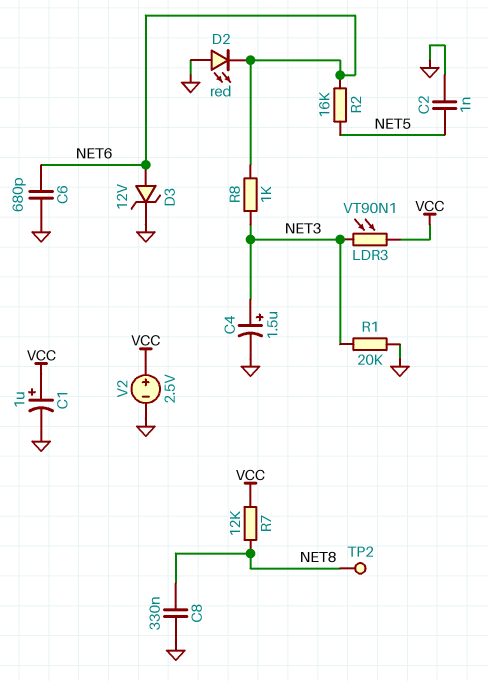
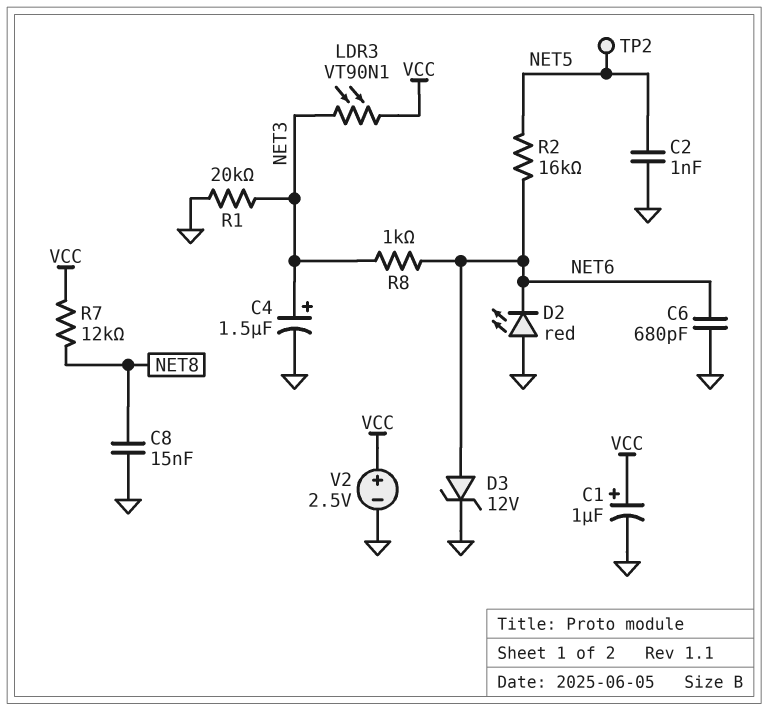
C8: 330nF (GND, NET8) -> 15nF (GND, NET8)
TP2: test point (NET8) -> test point (NET5)

